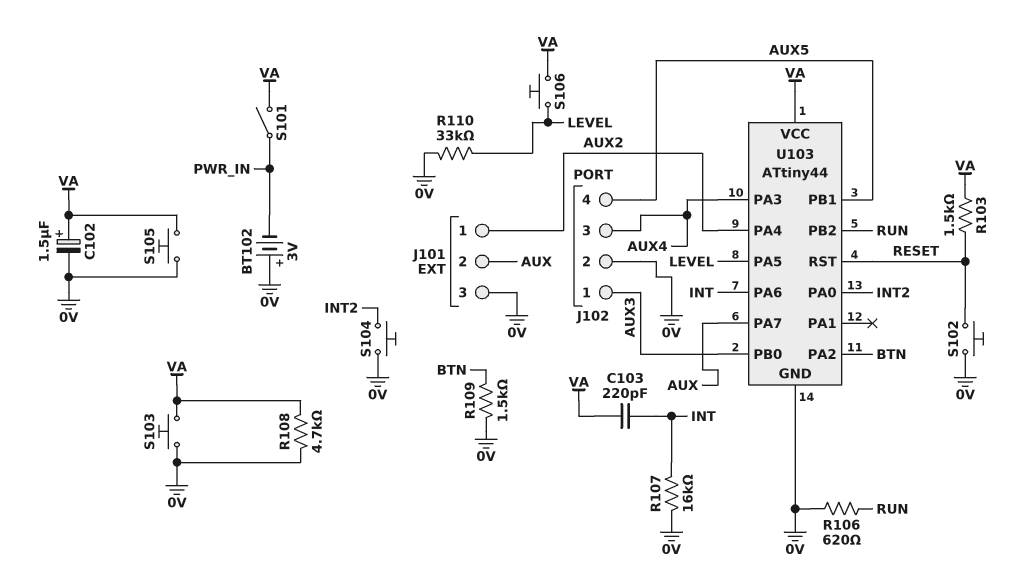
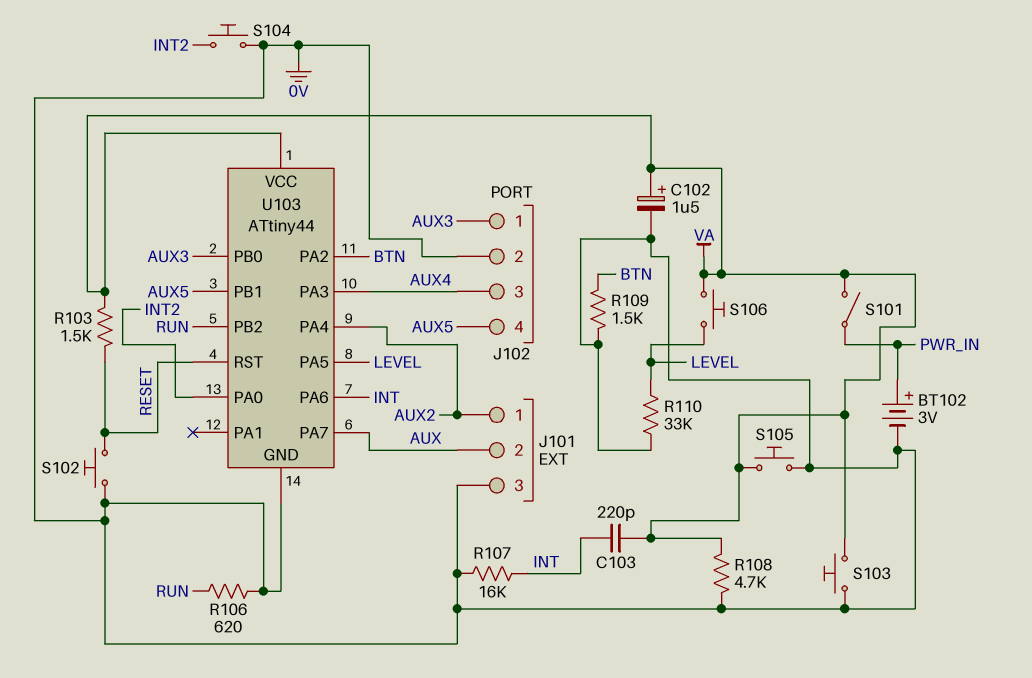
BT102: 3V (plus 0V, minus PWR_IN) -> 3V (plus PWR_IN, minus 0V)

